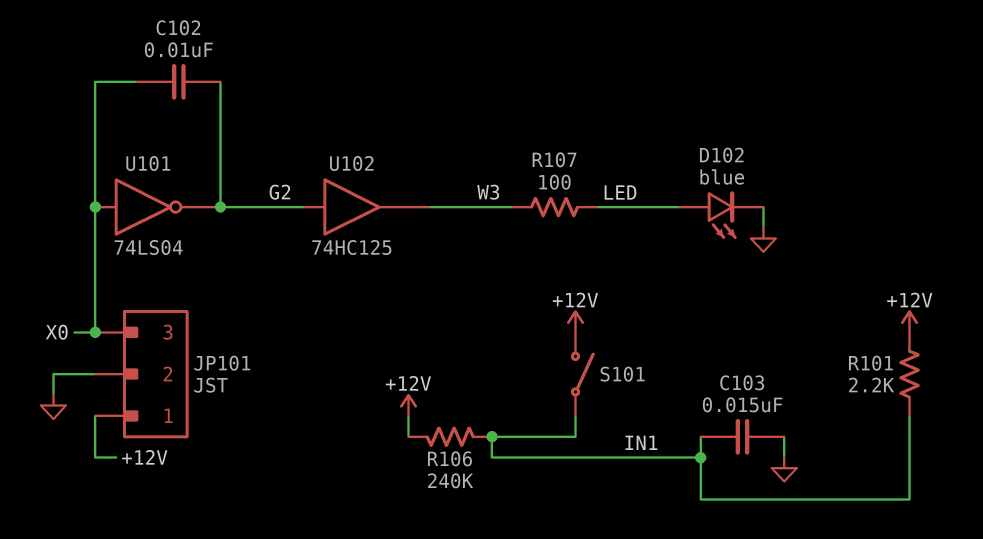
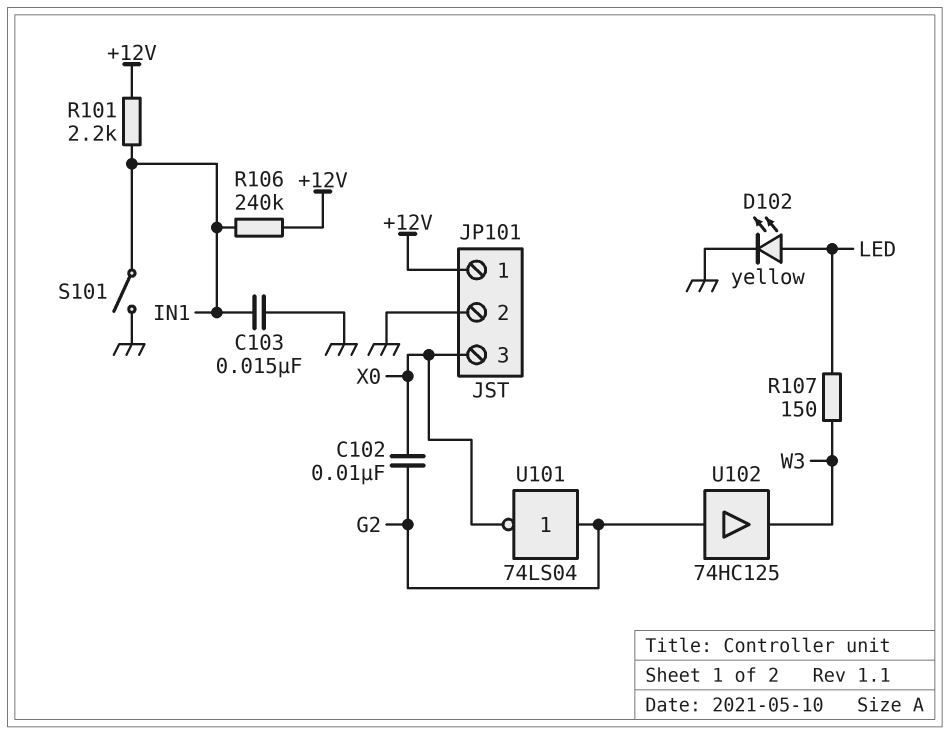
D102: LED blue (A LED, K GND) -> LED yellow (A LED, K GND)
R107: 100 (LED, W3) -> 150 (LED, W3)
S101: switch (+12V, IN1) -> switch (GND, IN1)
U101: NOT 74LS04 (in X0, out G2) -> NOT 74LS04 (in G2, out X0)

